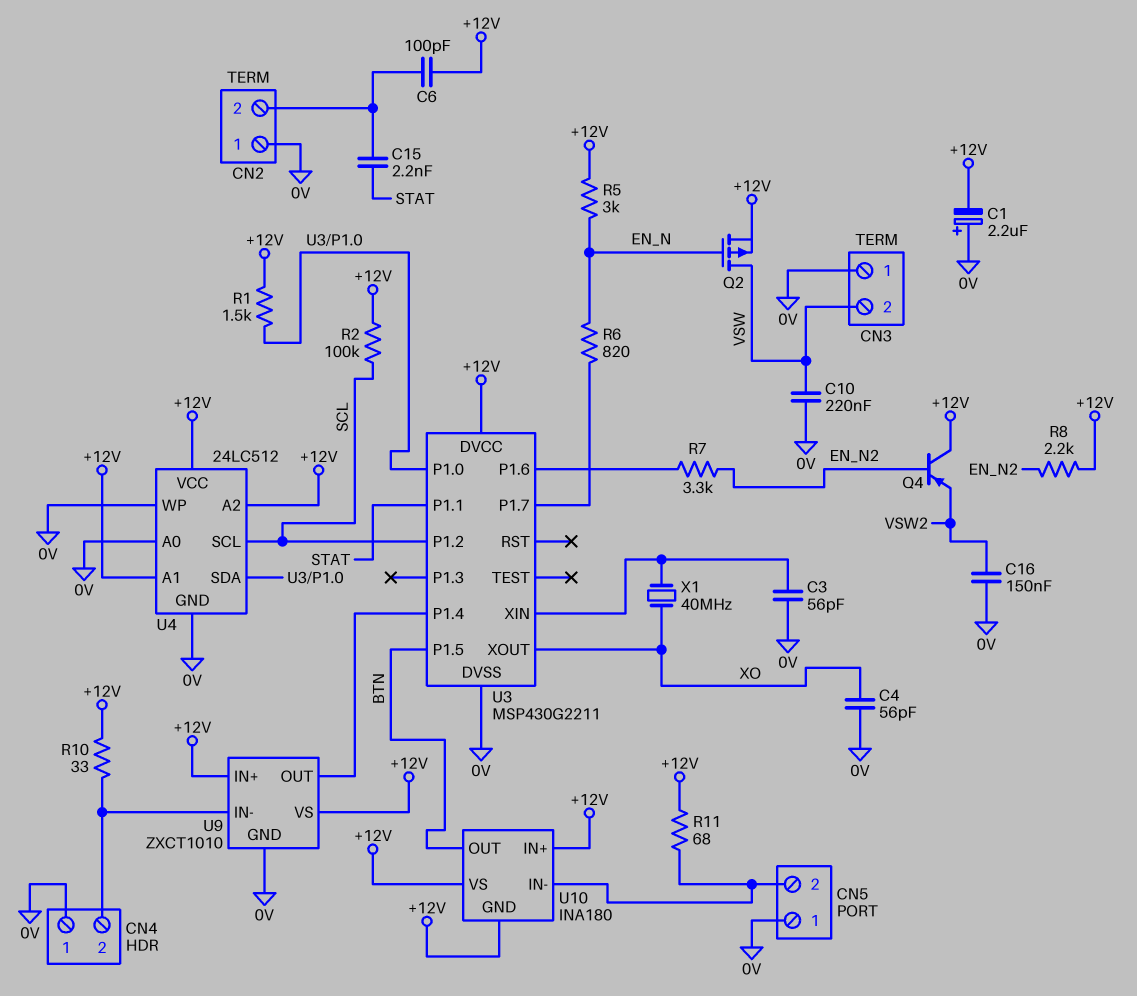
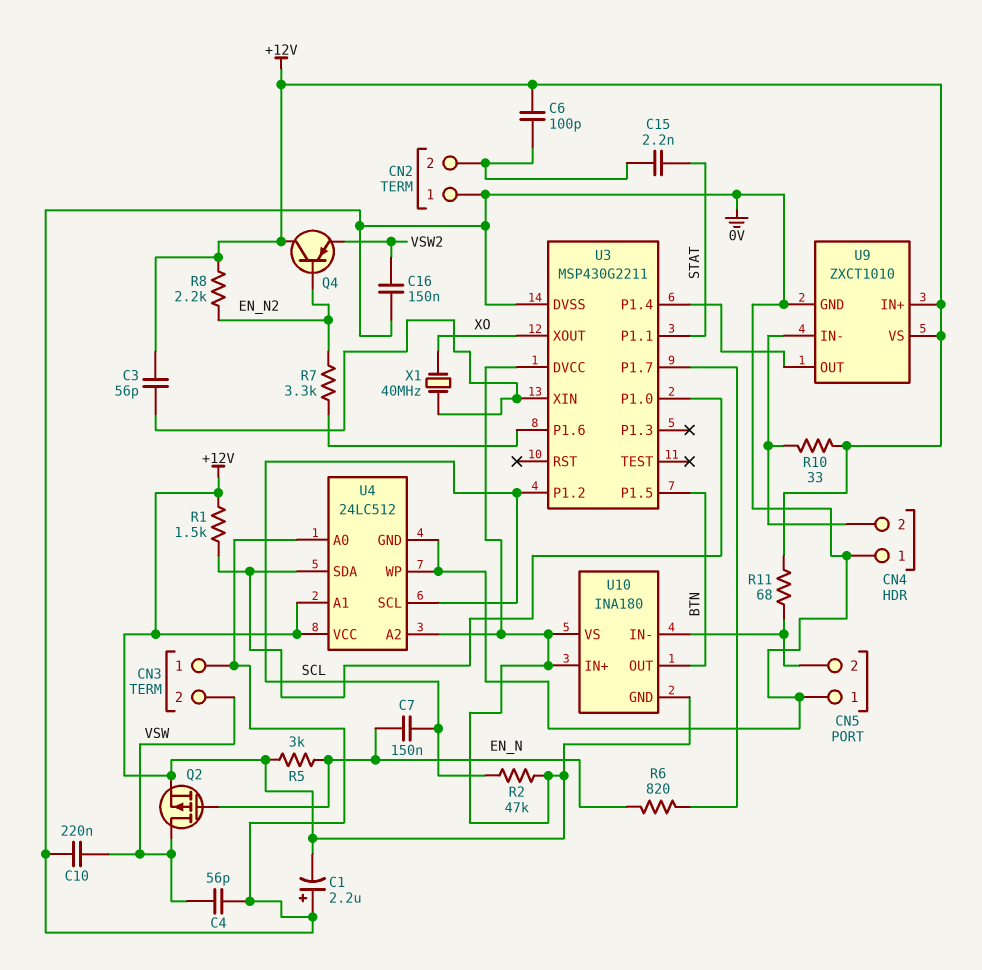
C3: 56pF (0V, U3/XIN) -> 56pF (+12V, U3/XIN)
C4: 56pF (0V, XO) -> 56pF (0V, VSW)
C7: none -> 150nF (EN_N, SCL)
R2: 100k (+12V, SCL) -> 47k (+12V, SCL)

